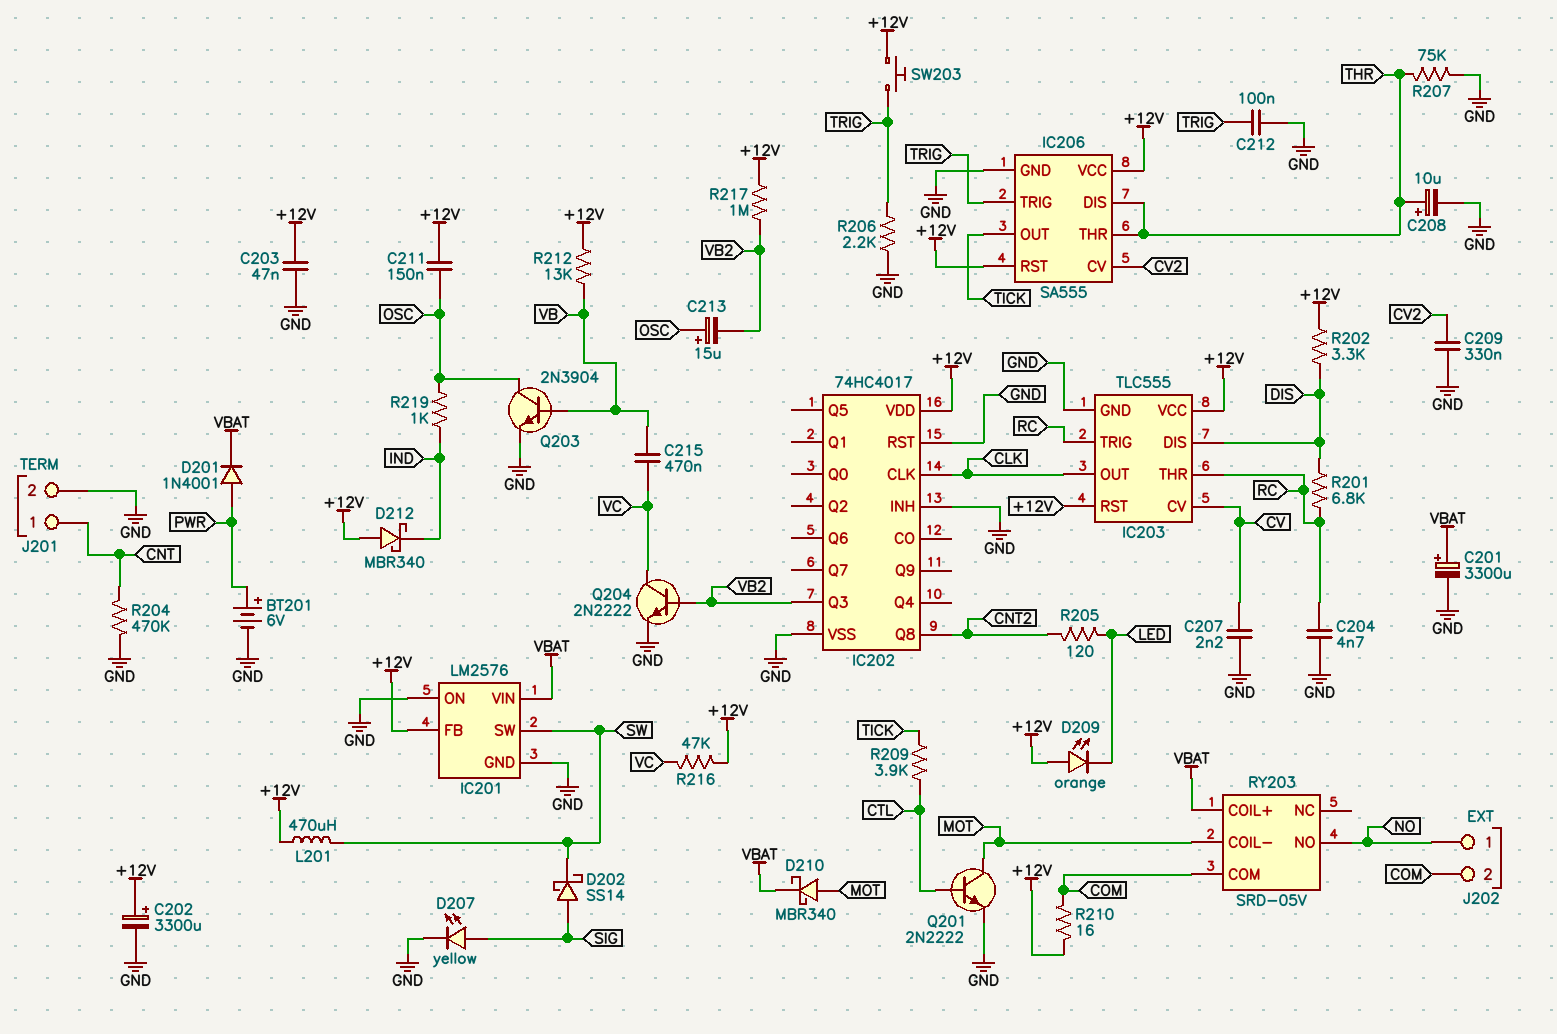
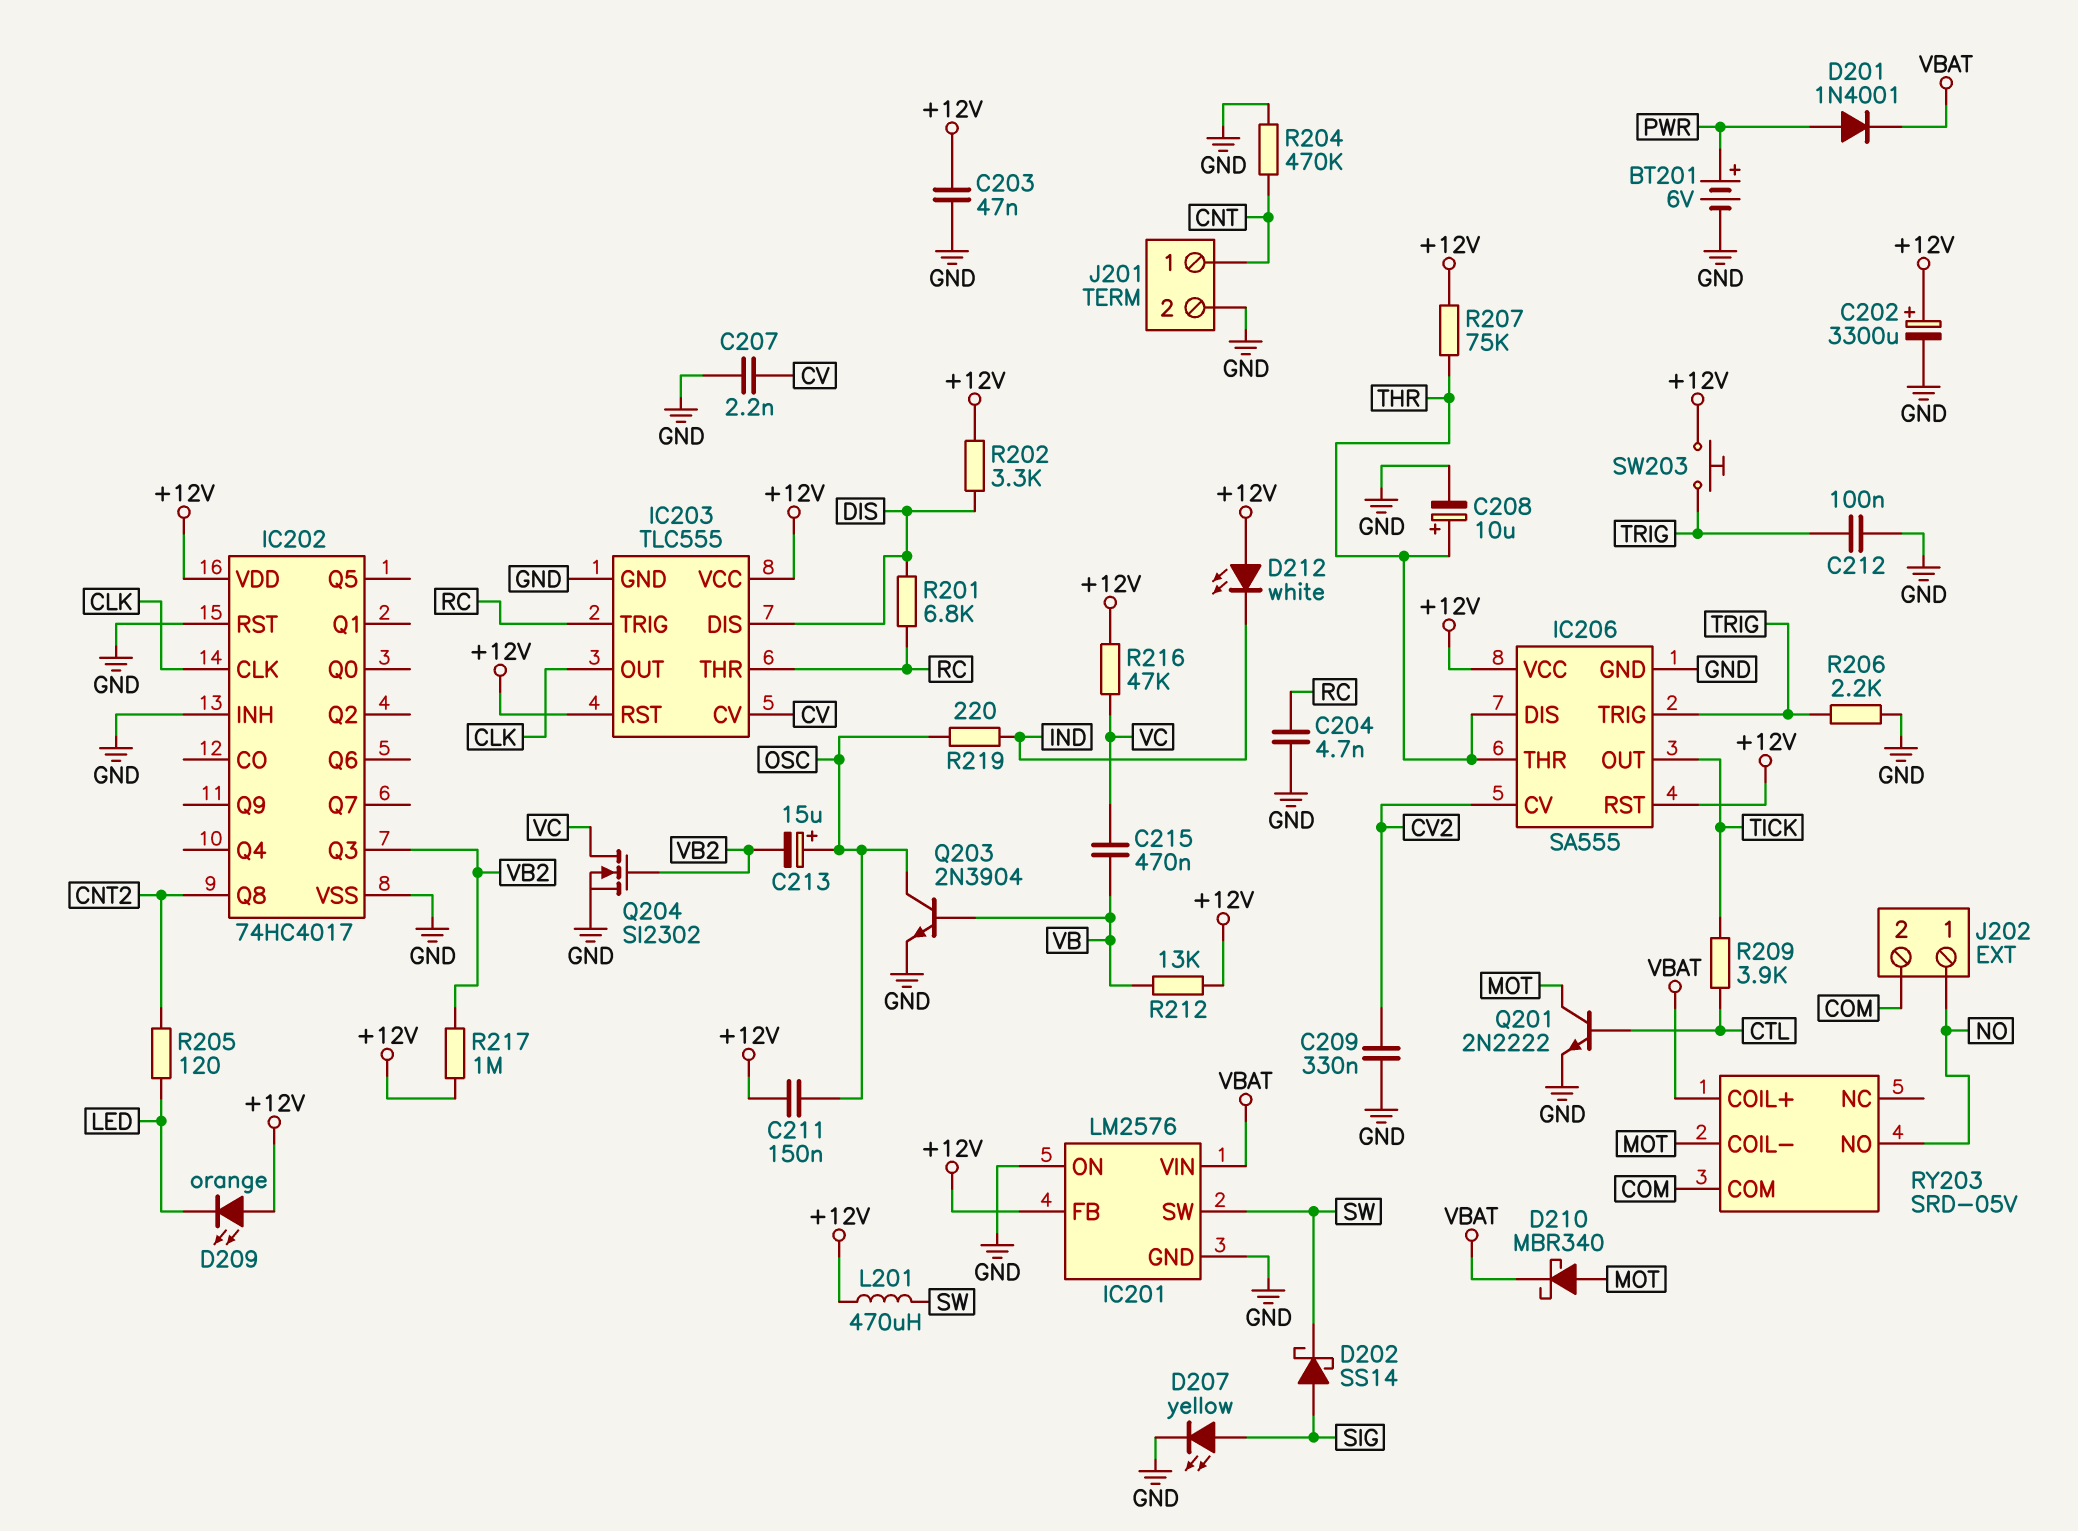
C201: 3300uF (plus VBAT, minus GND) -> none
D212: schottky MBR340 (A +12V, K IND) -> LED white (A +12V, K IND)
Q204: NPN 2N2222 (B VB2, C VC, E GND) -> NMOS SI2302 (G VB2, D VC, S GND)
R207: 75k (GND, THR) -> 75k (+12V, THR)
R210: 16 (+12V, COM) -> none
R219: 1k (IND, OSC) -> 220 (IND, OSC)

